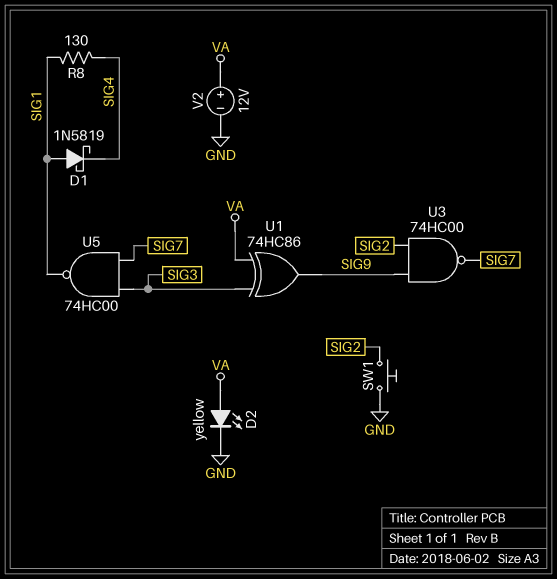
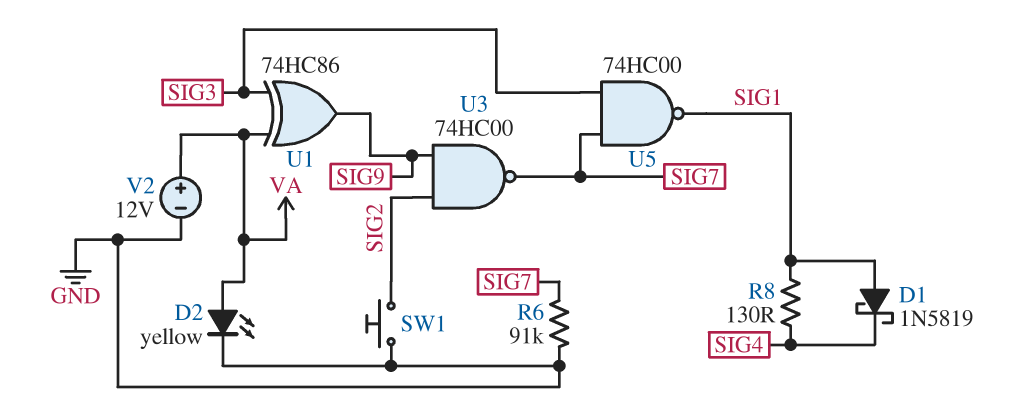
R6: none -> 91k (GND, SIG7)

